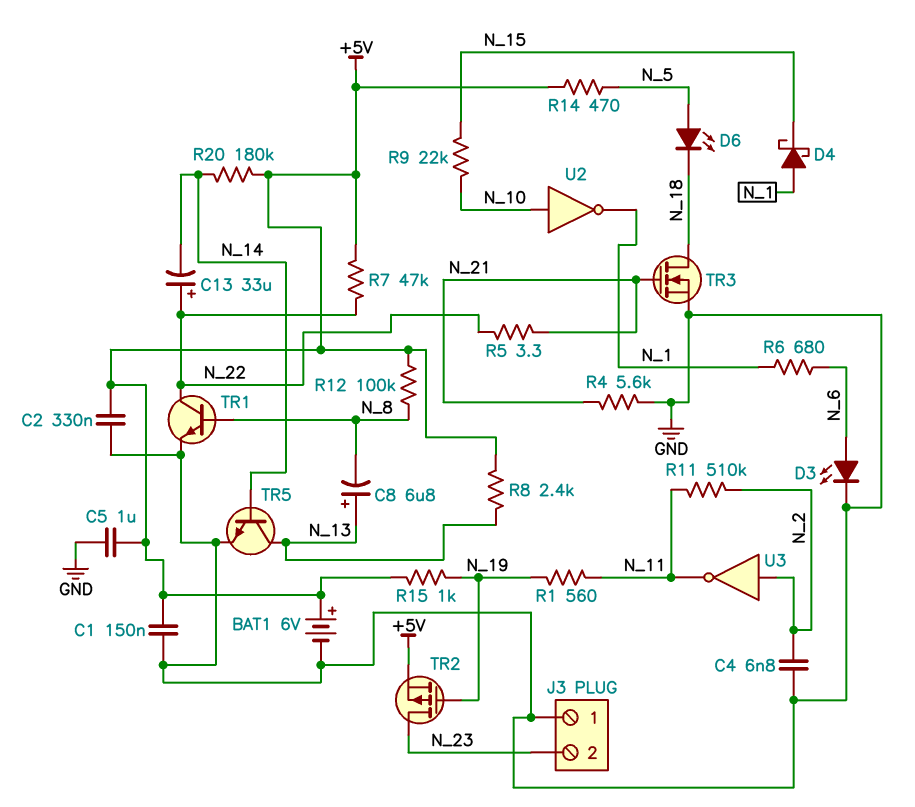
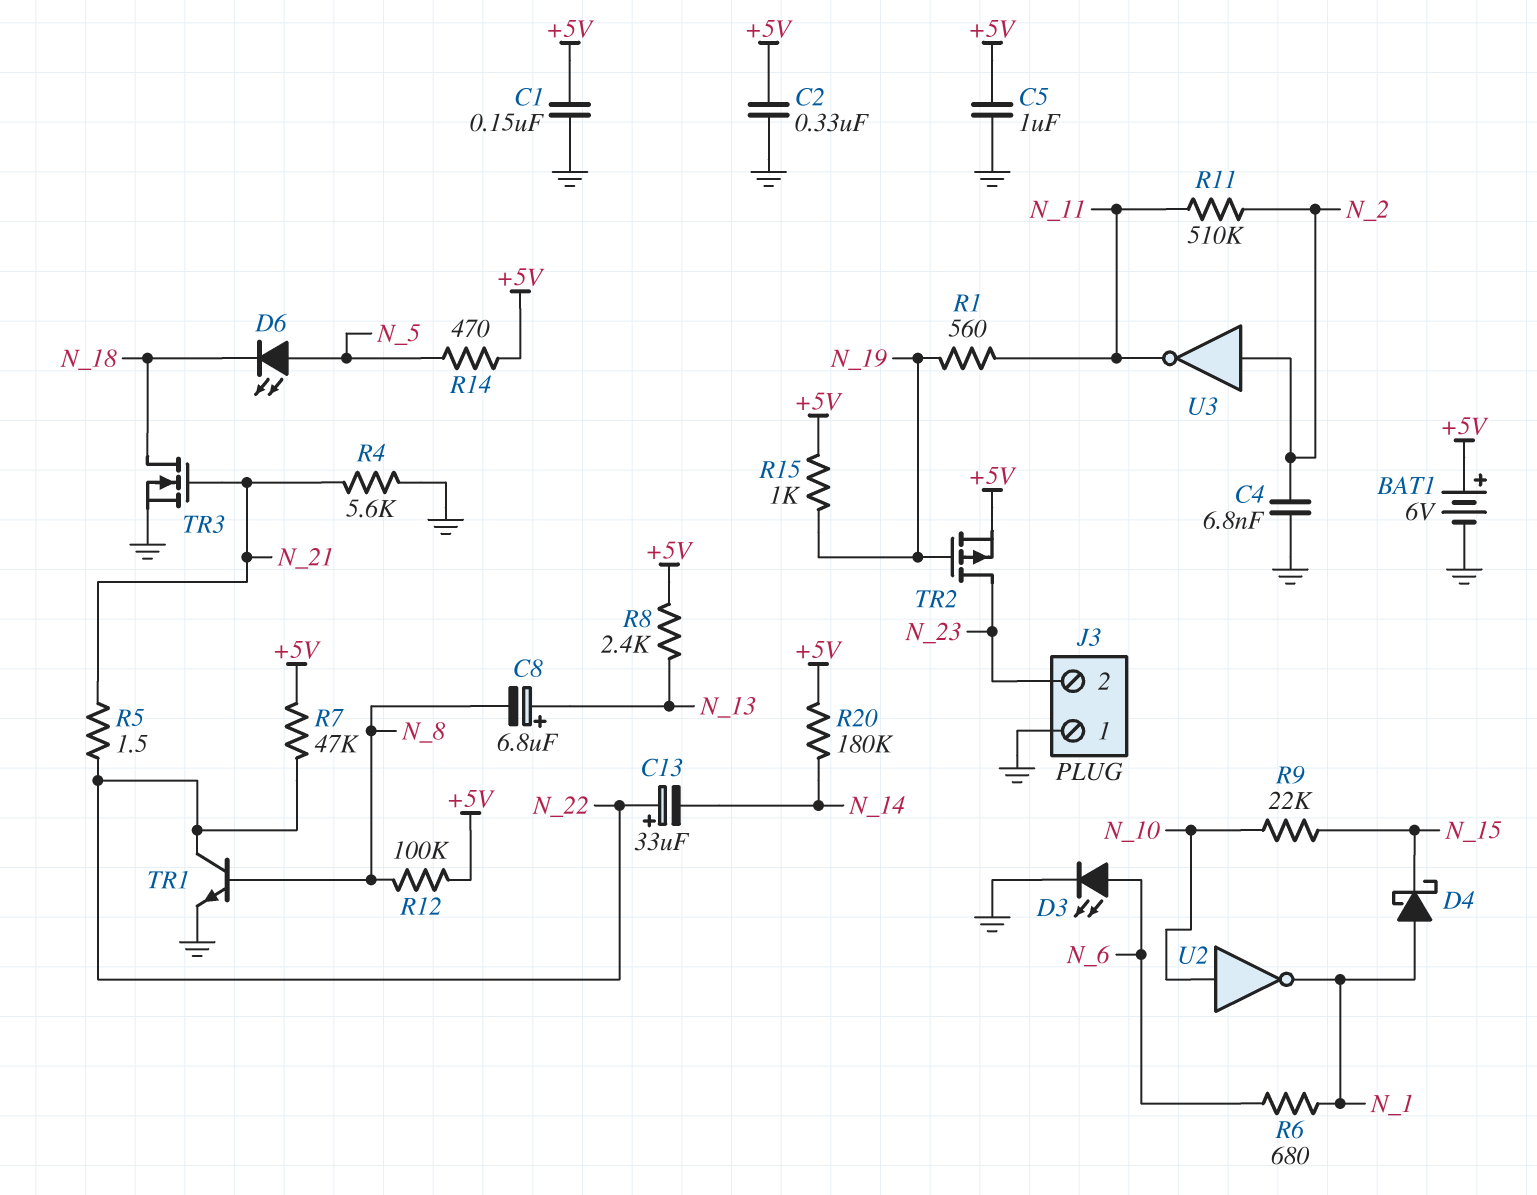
R5: 3.3 (N_21, N_22) -> 1.5 (N_21, N_22)
TR5: NPN (B N_14, C N_13, E GND) -> none

